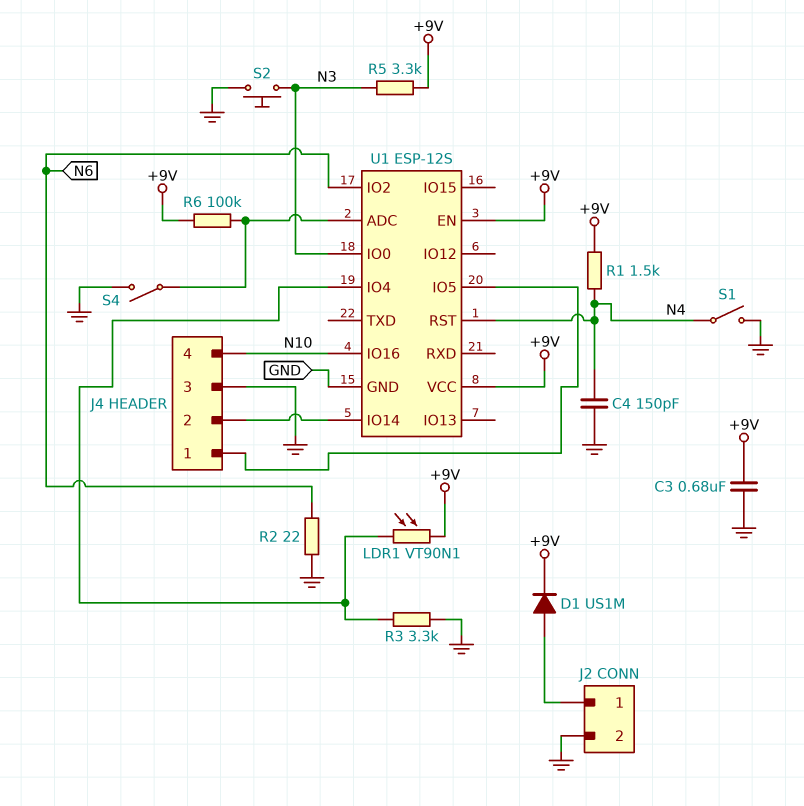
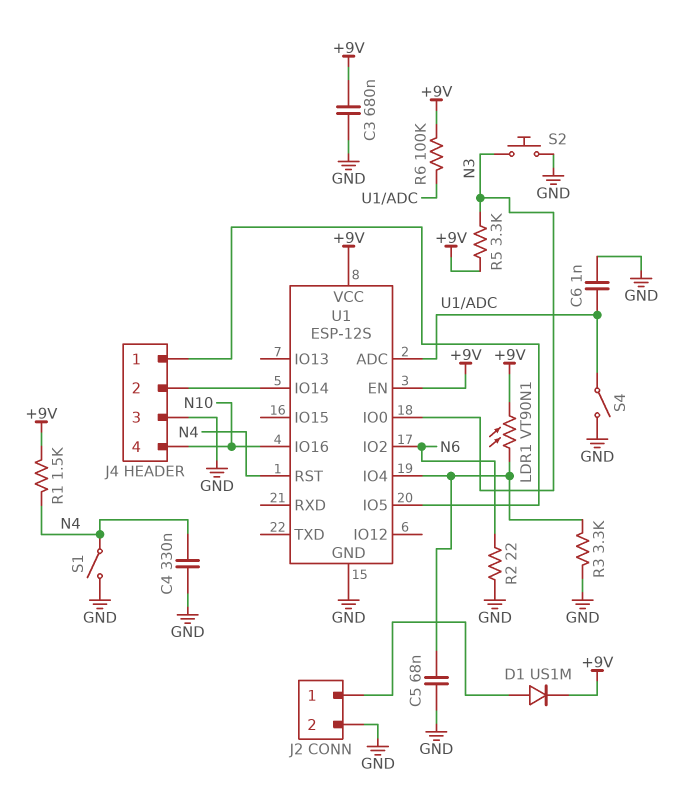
C4: 150pF (GND, N4) -> 330nF (GND, N4)
C5: none -> 68nF (GND, U1/IO4)
C6: none -> 1nF (GND, U1/ADC)

